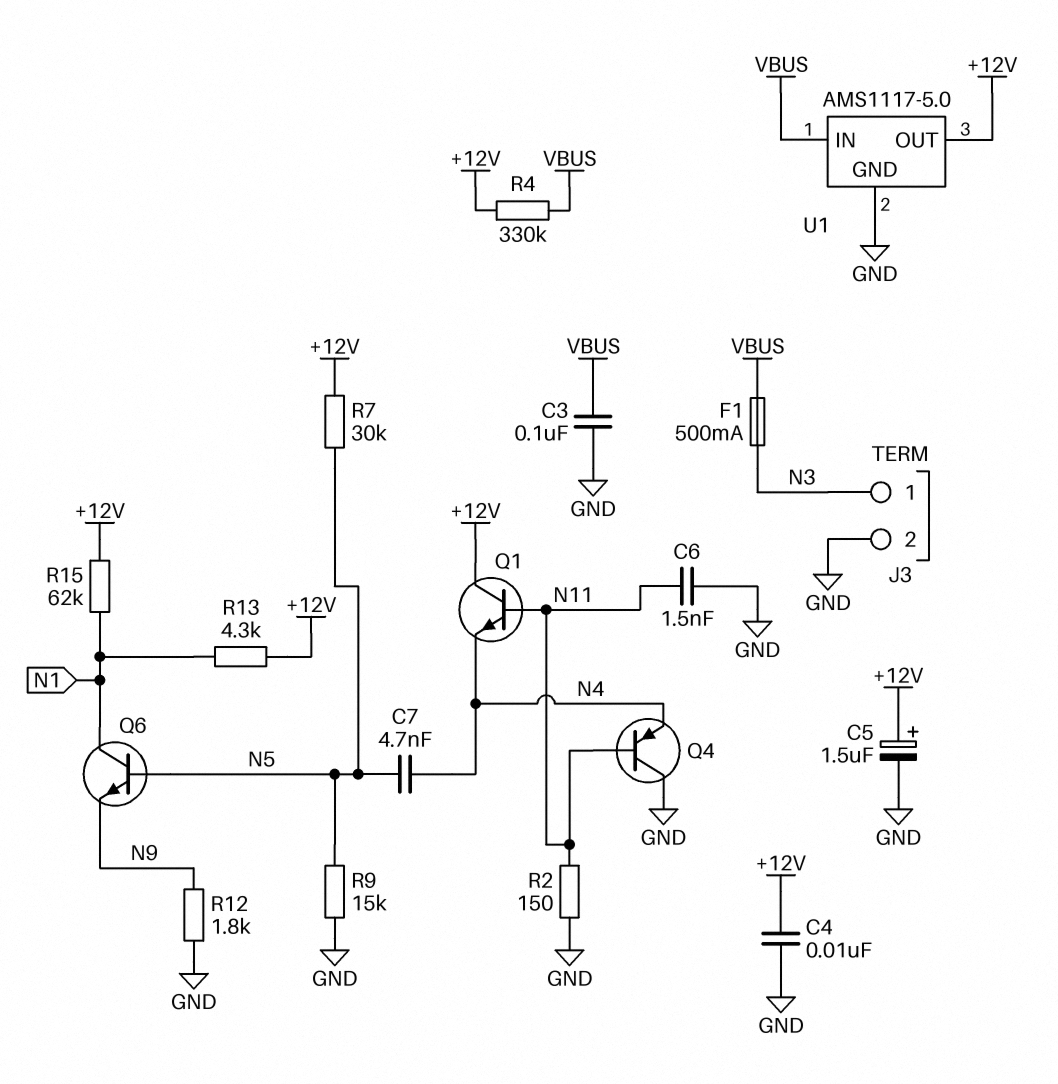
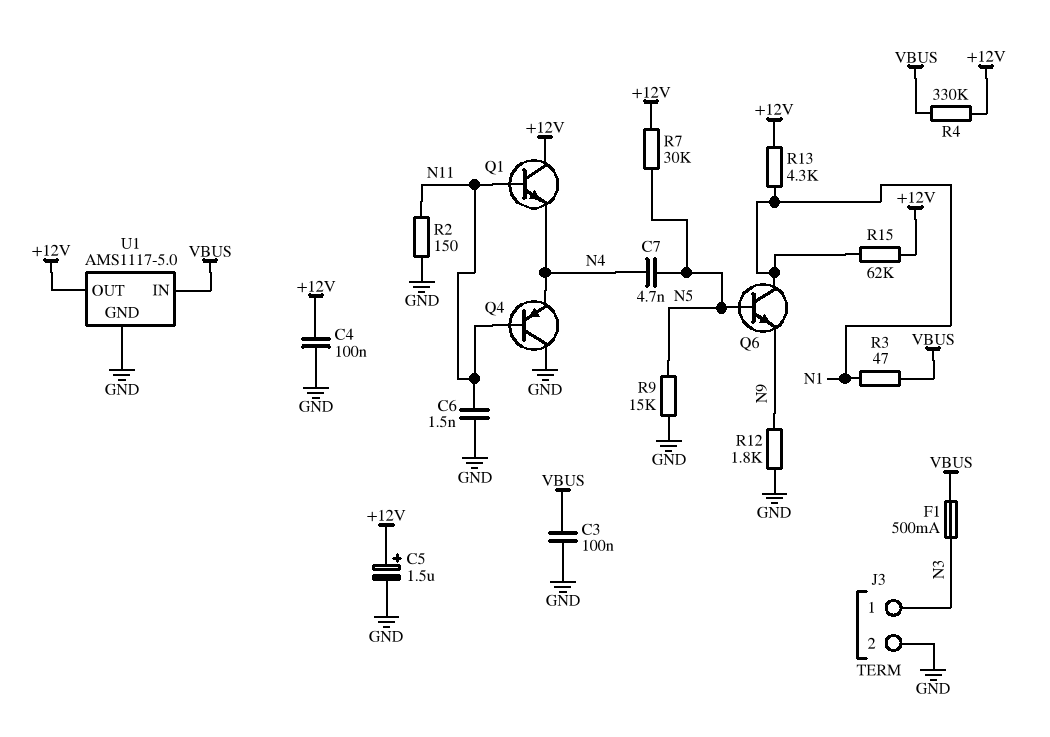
C4: 10nF (+12V, GND) -> 100nF (+12V, GND)
R3: none -> 47 (N1, VBUS)

